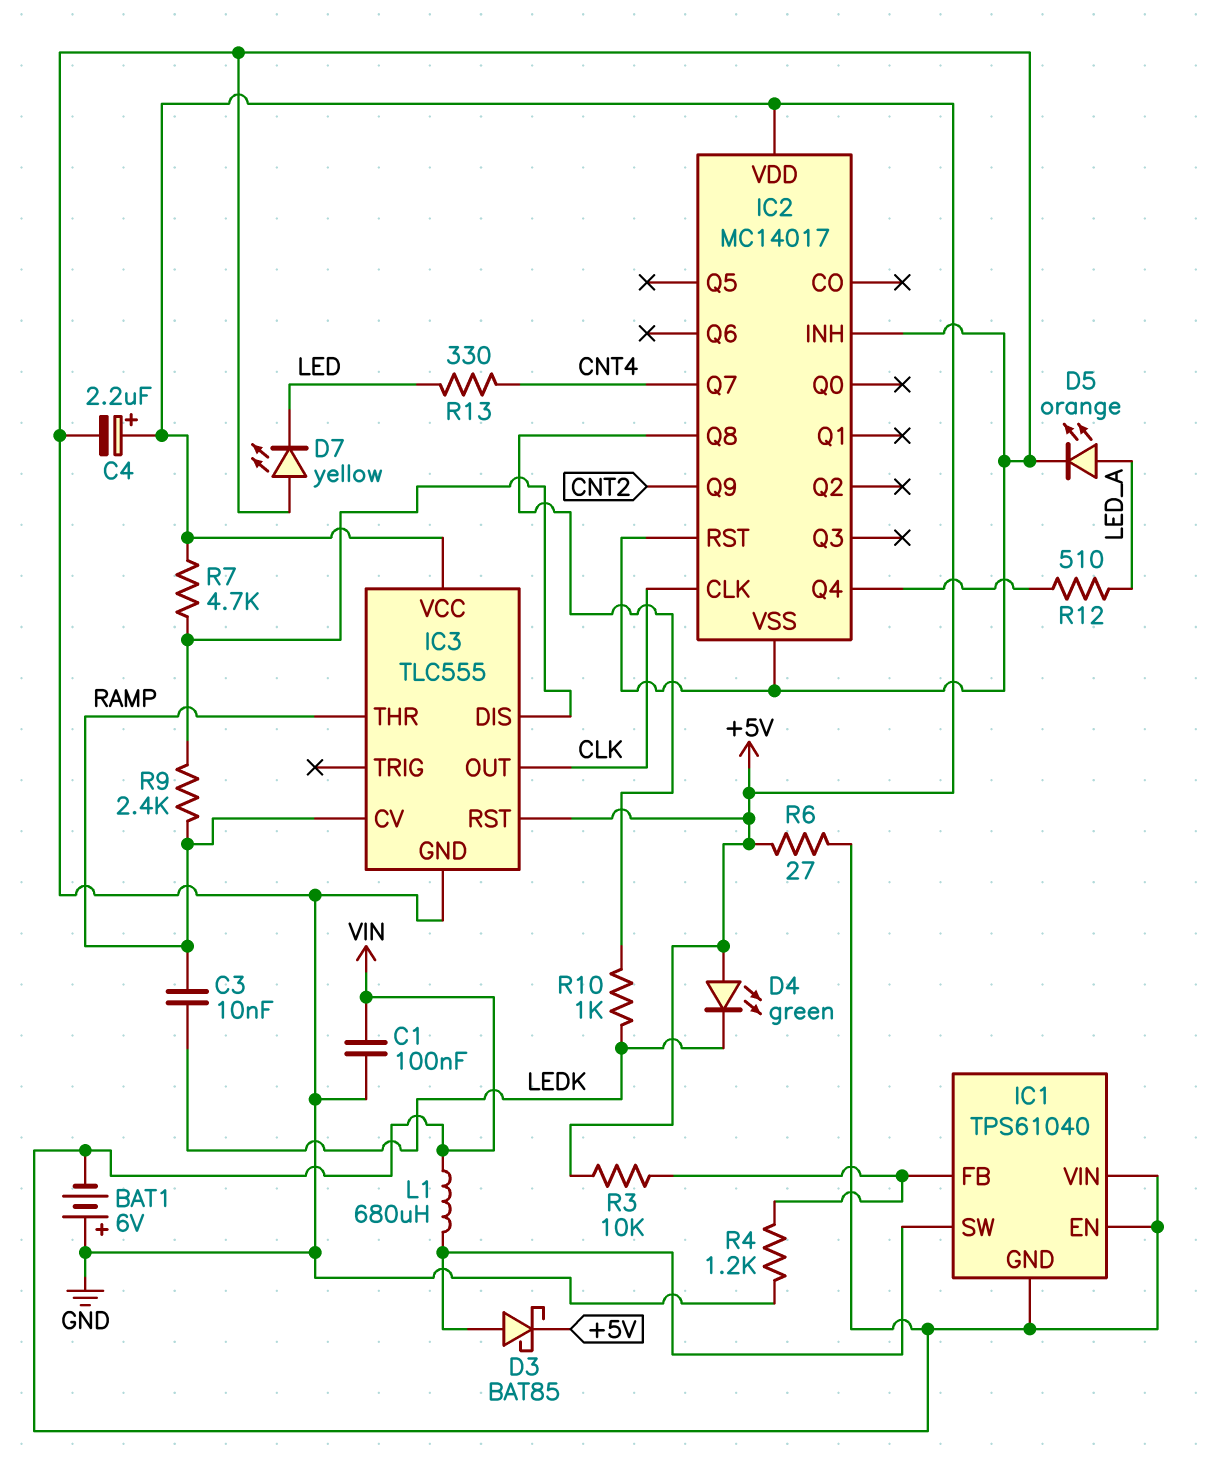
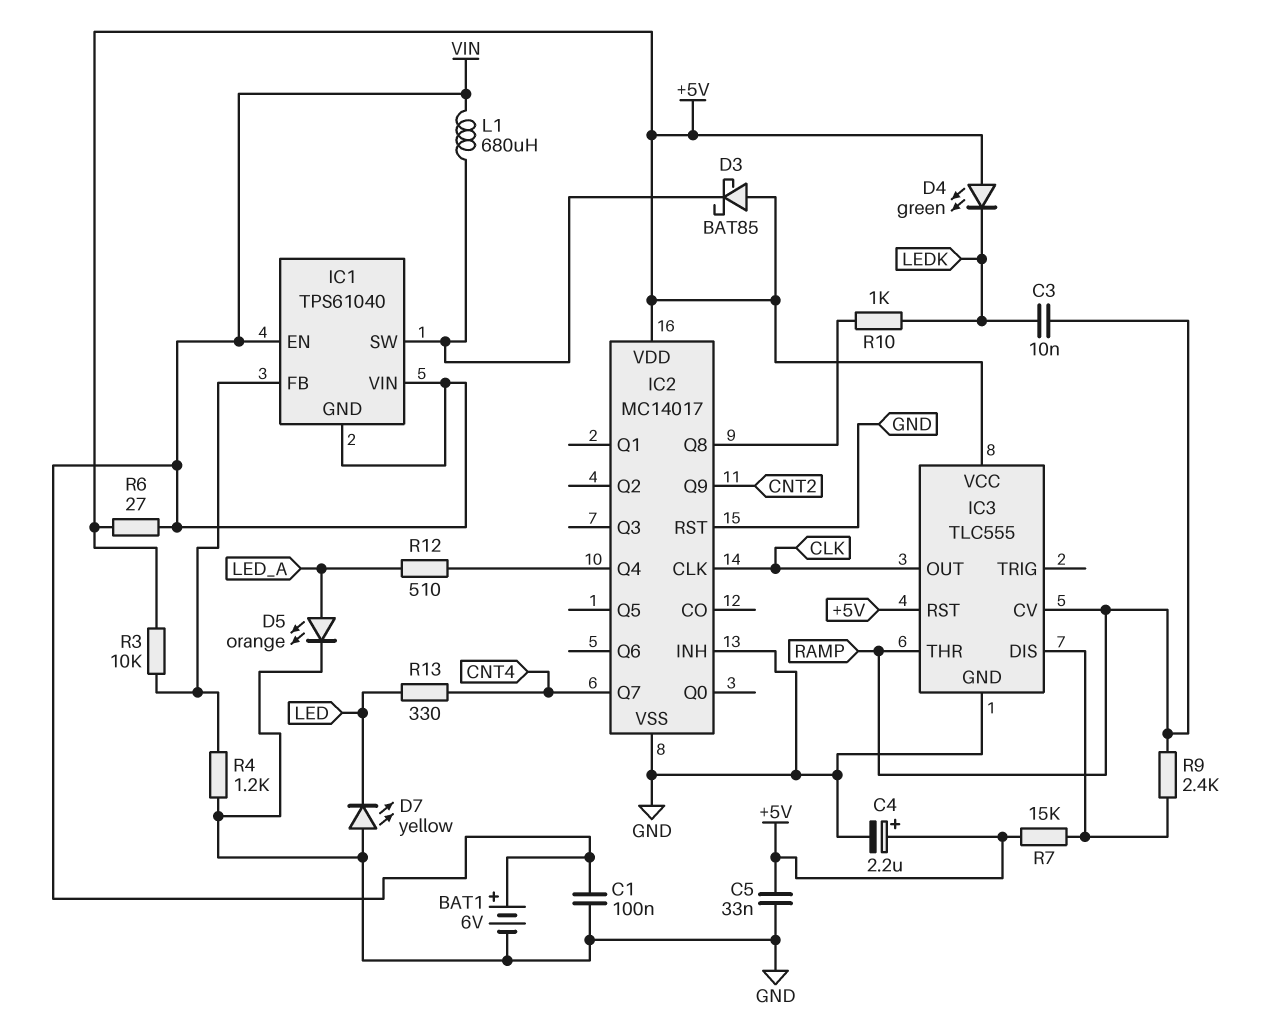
BAT1: 6V (plus GND, minus VIN) -> 6V (plus VIN, minus GND)
C5: none -> 33nF (+5V, GND)
D3: schottky BAT85 (A IC1/SW, K +5V) -> schottky BAT85 (A +5V, K IC1/SW)
R7: 4.7k (+5V, IC3/DIS) -> 15k (+5V, IC3/DIS)

